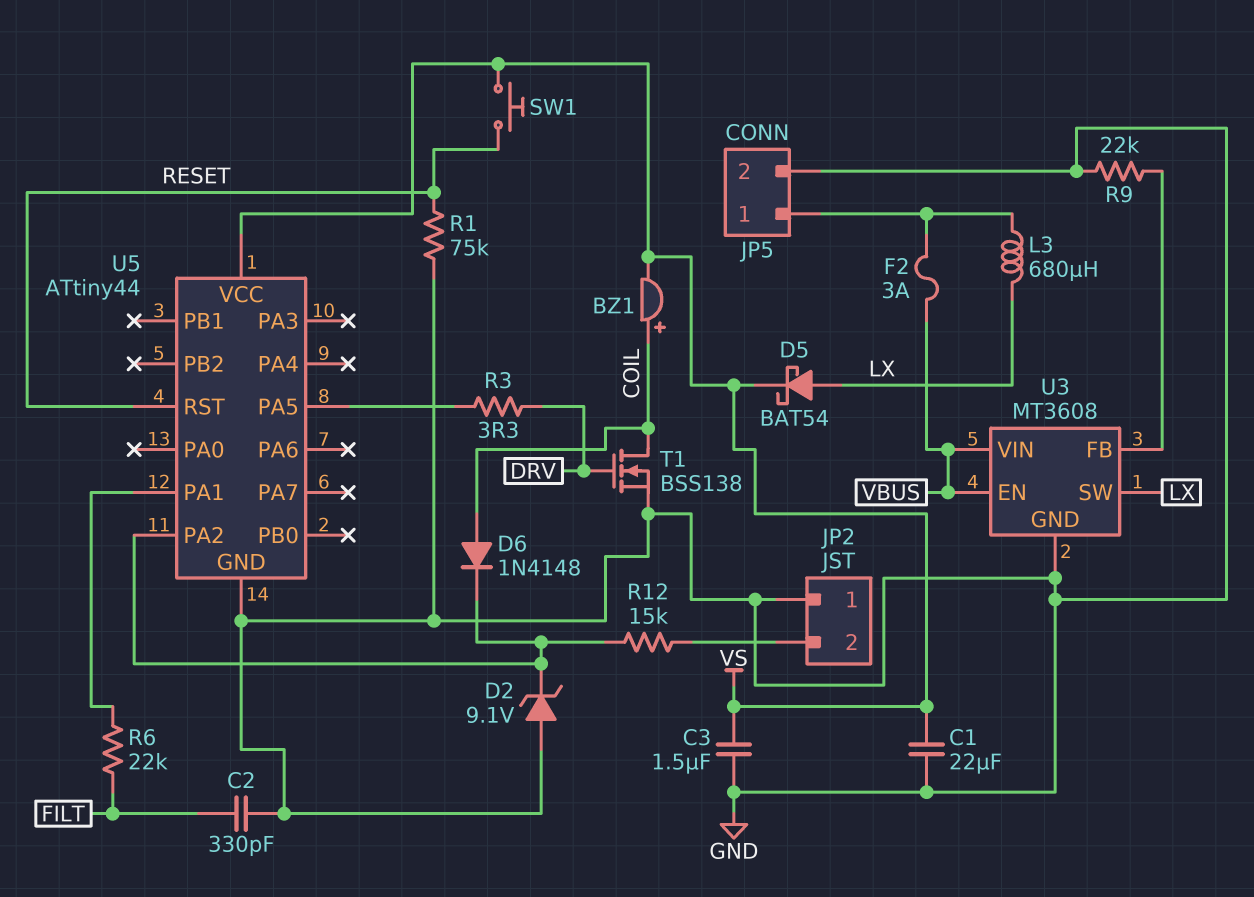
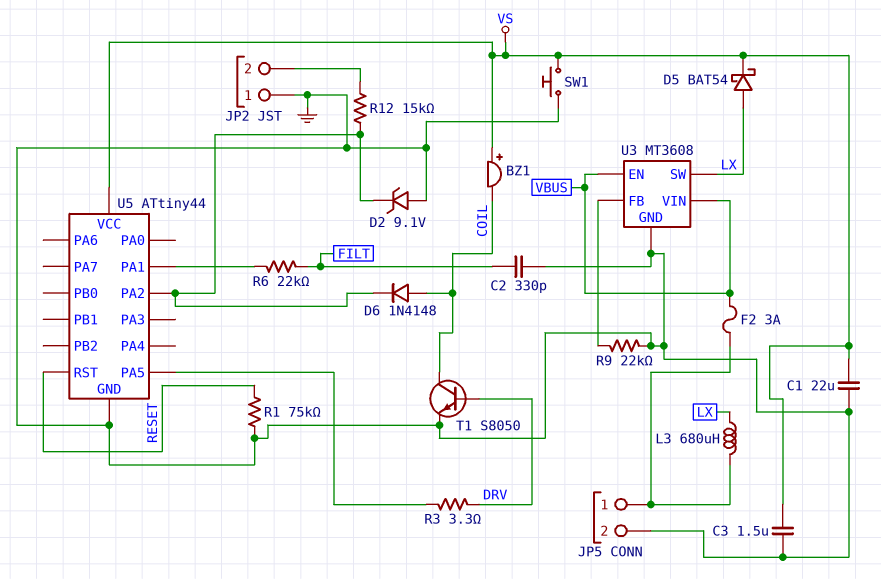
BZ1: buzzer (plus COIL, minus VS) -> buzzer (plus VS, minus COIL)
SW1: button (RESET, VS) -> button (GND, VS)
T1: NMOS BSS138 (G DRV, D COIL, S GND) -> NPN S8050 (B DRV, C COIL, E GND)

